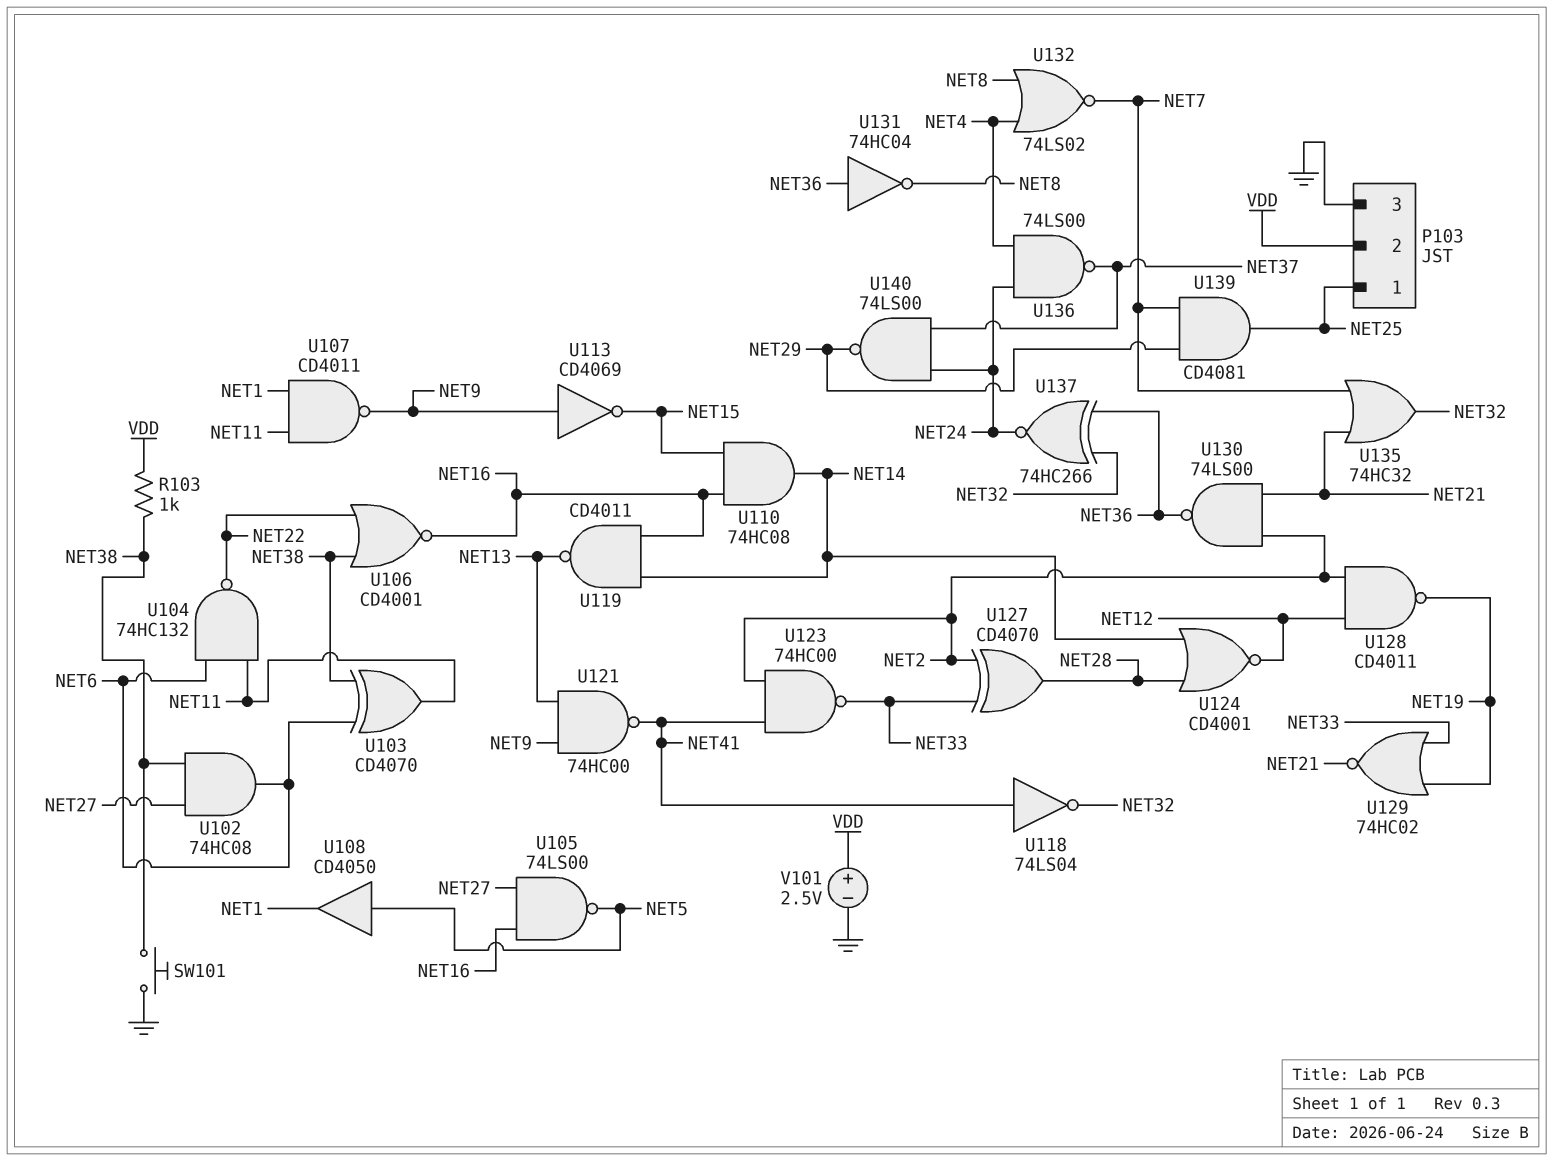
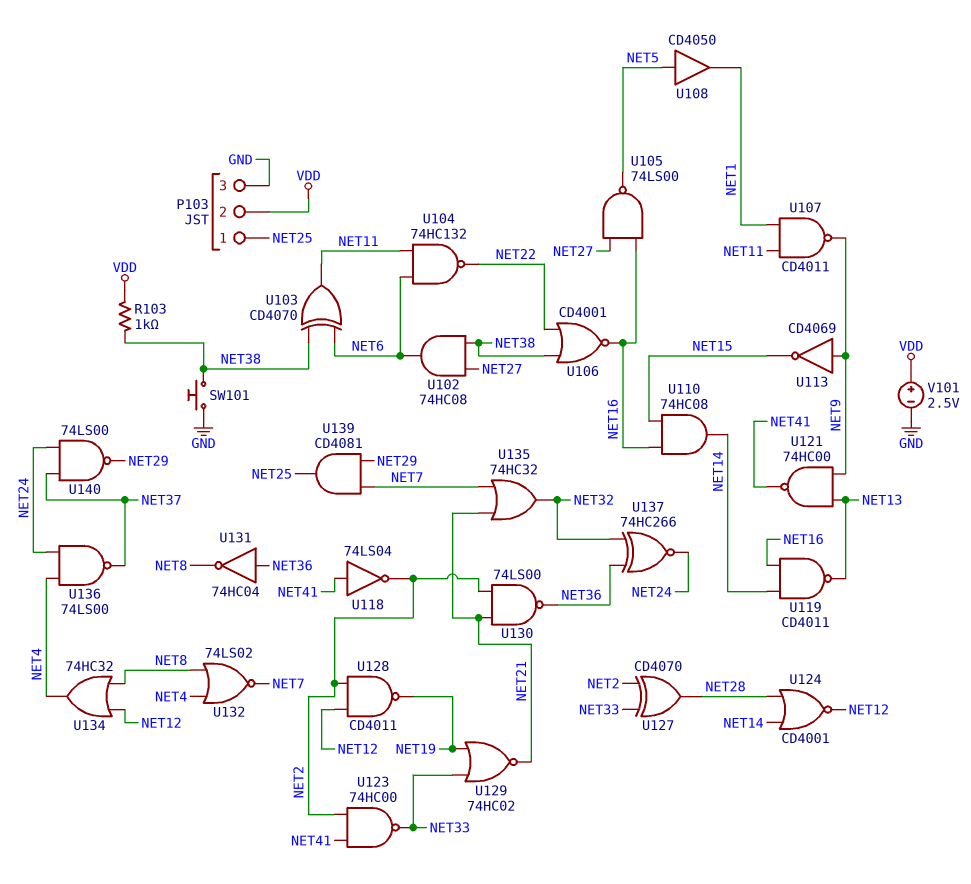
U118: NOT 74LS04 (in NET41, out NET32) -> NOT 74LS04 (in NET41, out NET2)
U134: none -> OR 74HC32 (in NET8, in NET12, out NET4)

